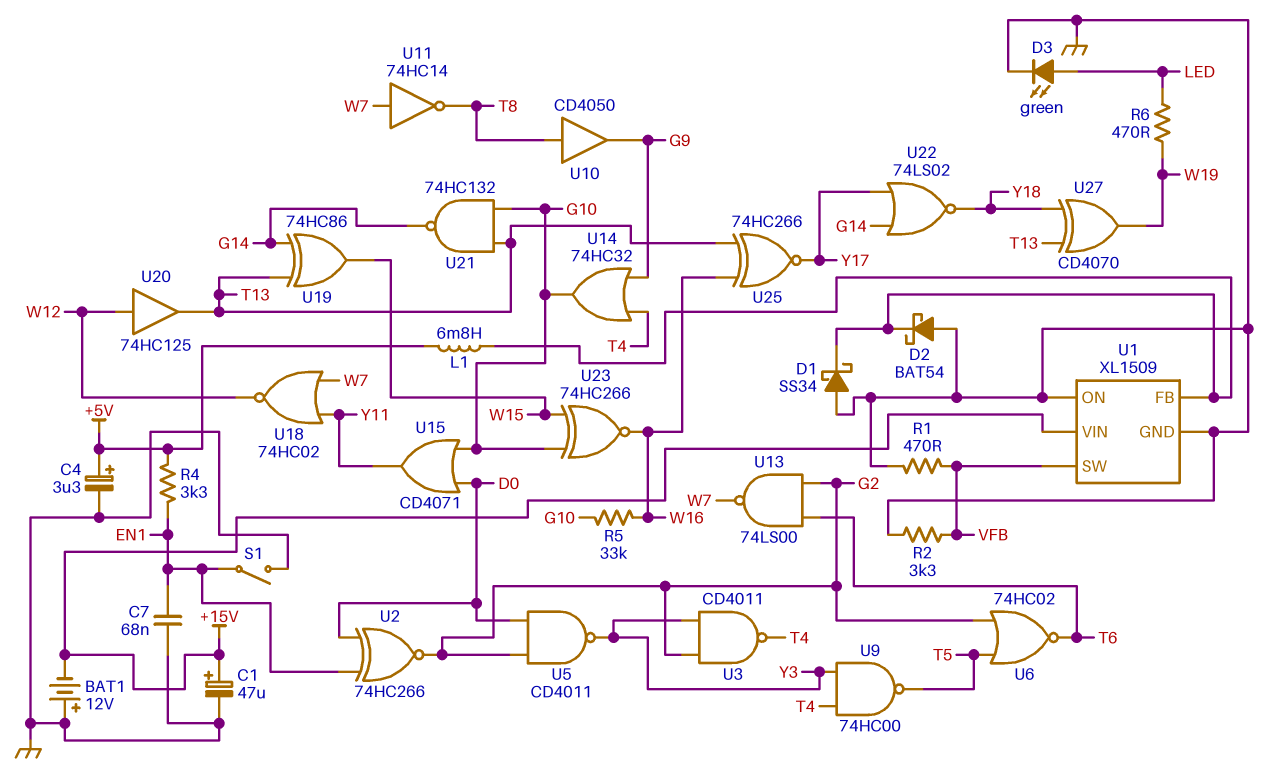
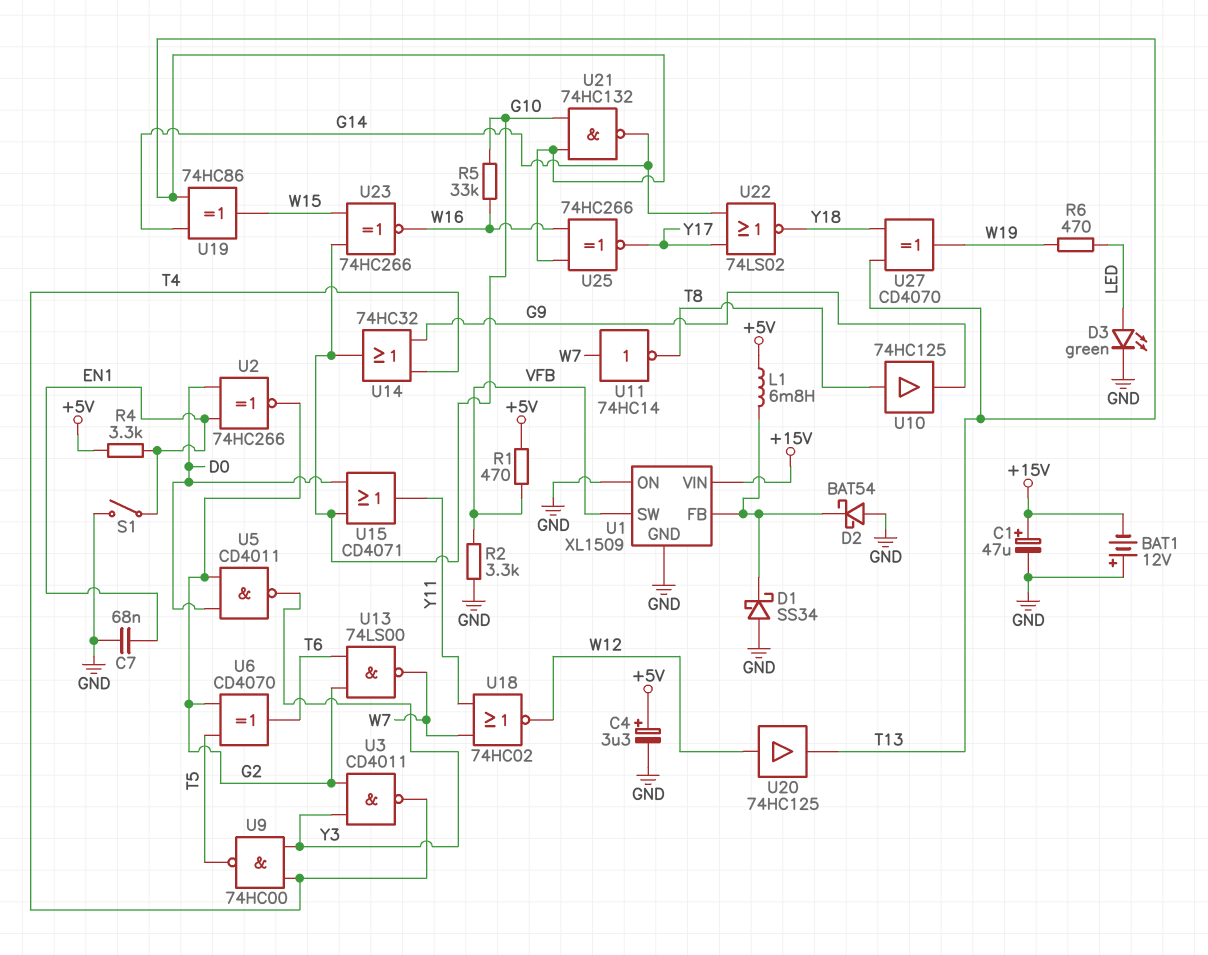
R1: 470 (GND, VFB) -> 470 (+5V, VFB)
U6: NOR 74HC02 (in G2, in T5, out T6) -> XOR CD4070 (in G2, in T5, out T6)
U10: buffer CD4050 (in T8, out G9) -> buffer 74HC125 (in T8, out G9)

